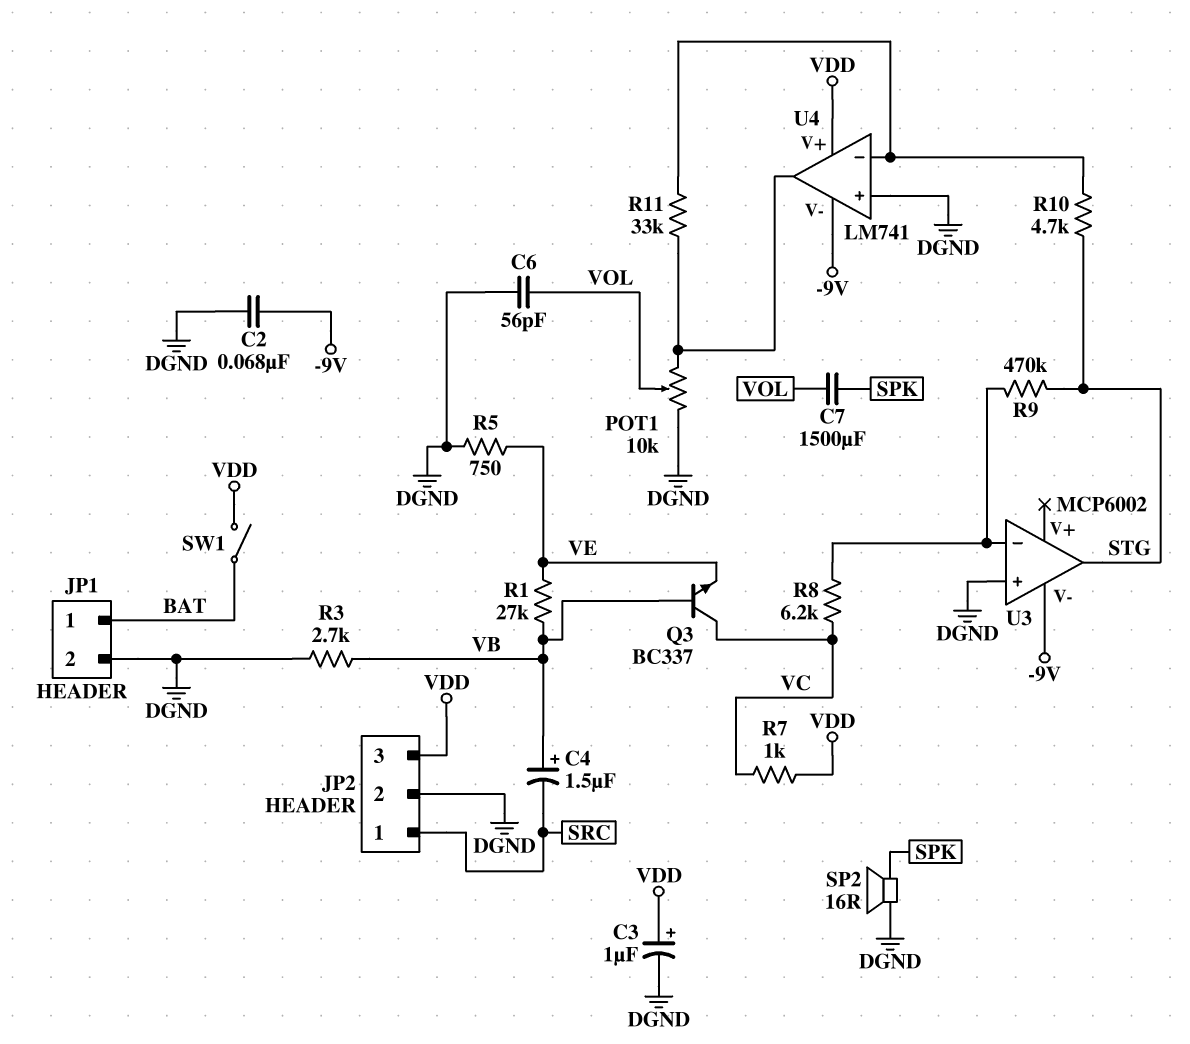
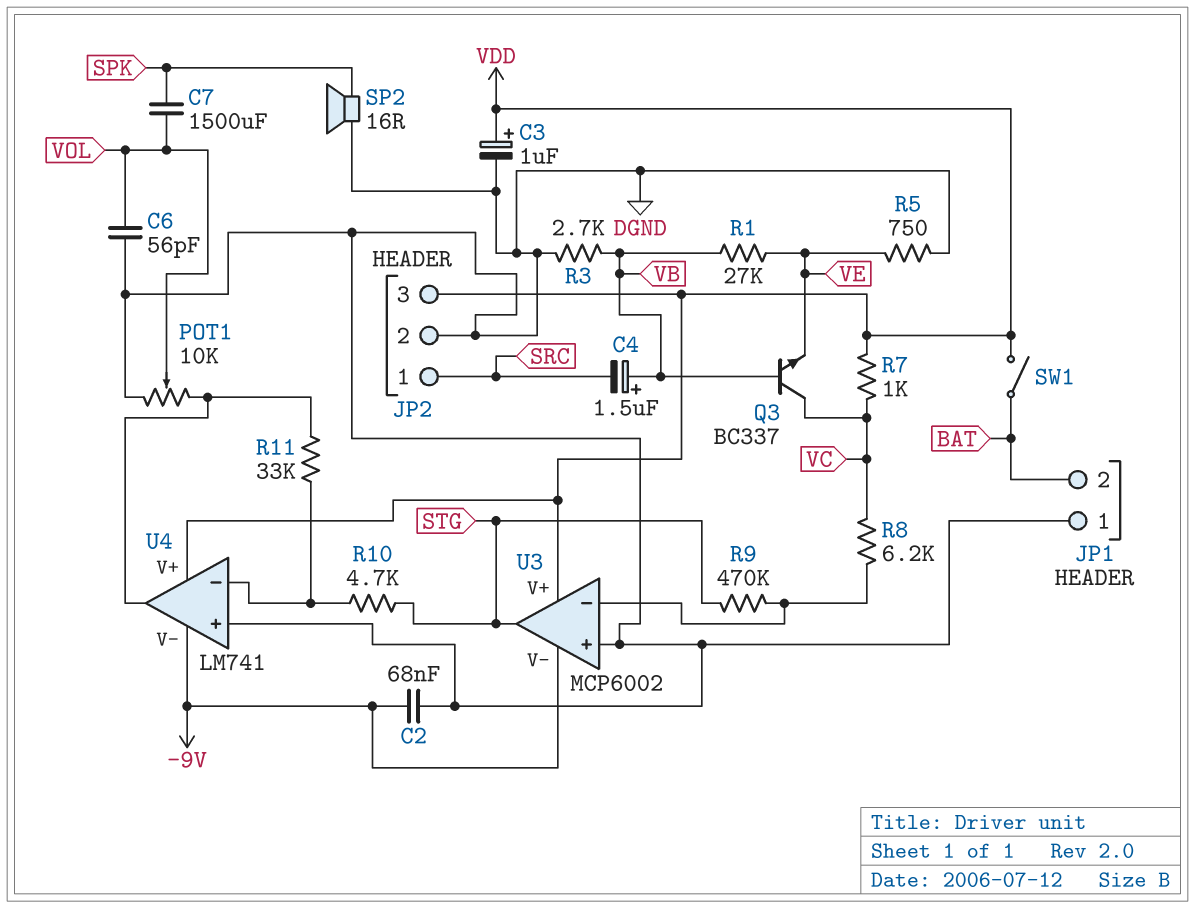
JP1 pin 1: BAT -> DGND
JP1 pin 2: DGND -> BAT
U3 pin V+: none -> VDD

